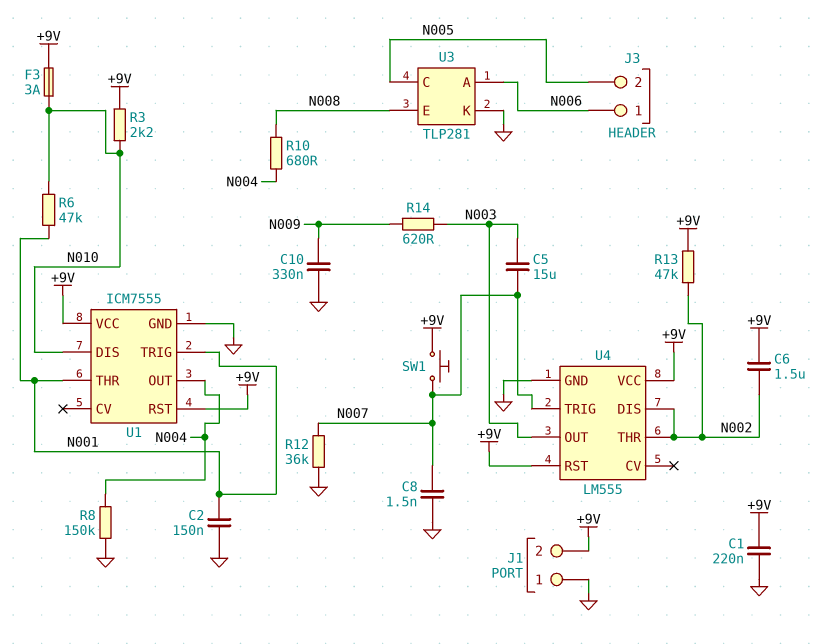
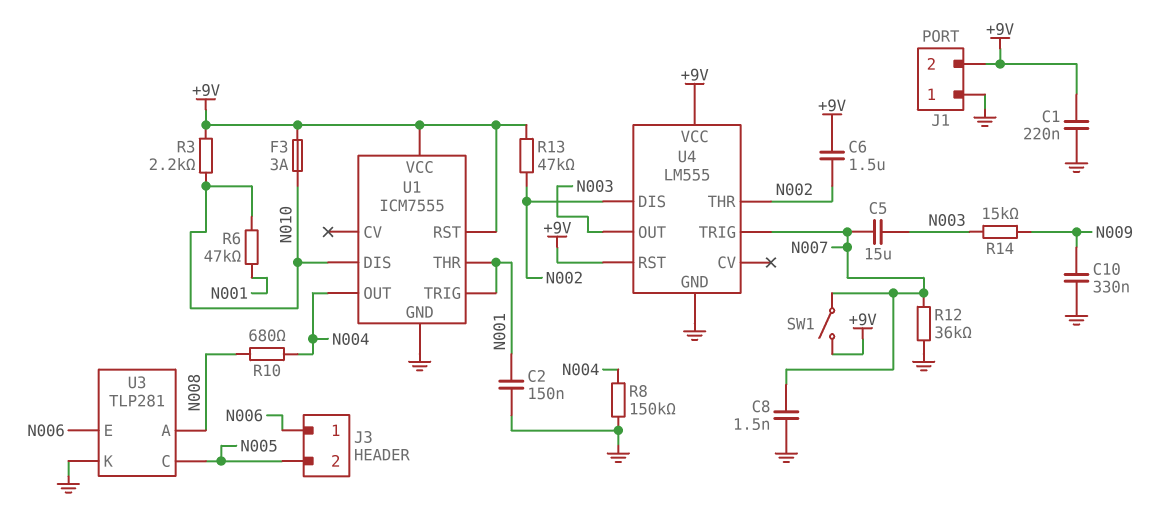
R14: 620 (N003, N009) -> 15k (N003, N009)
SW1: button (+9V, N007) -> switch (+9V, N007)
U3 pin A: N006 -> N008
U3 pin E: N008 -> N006

